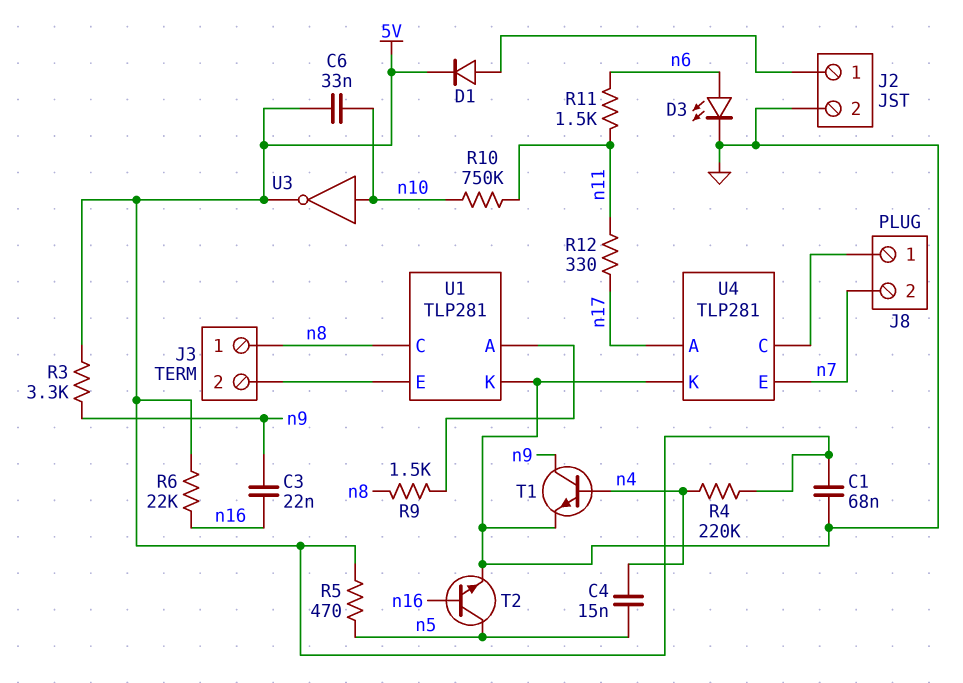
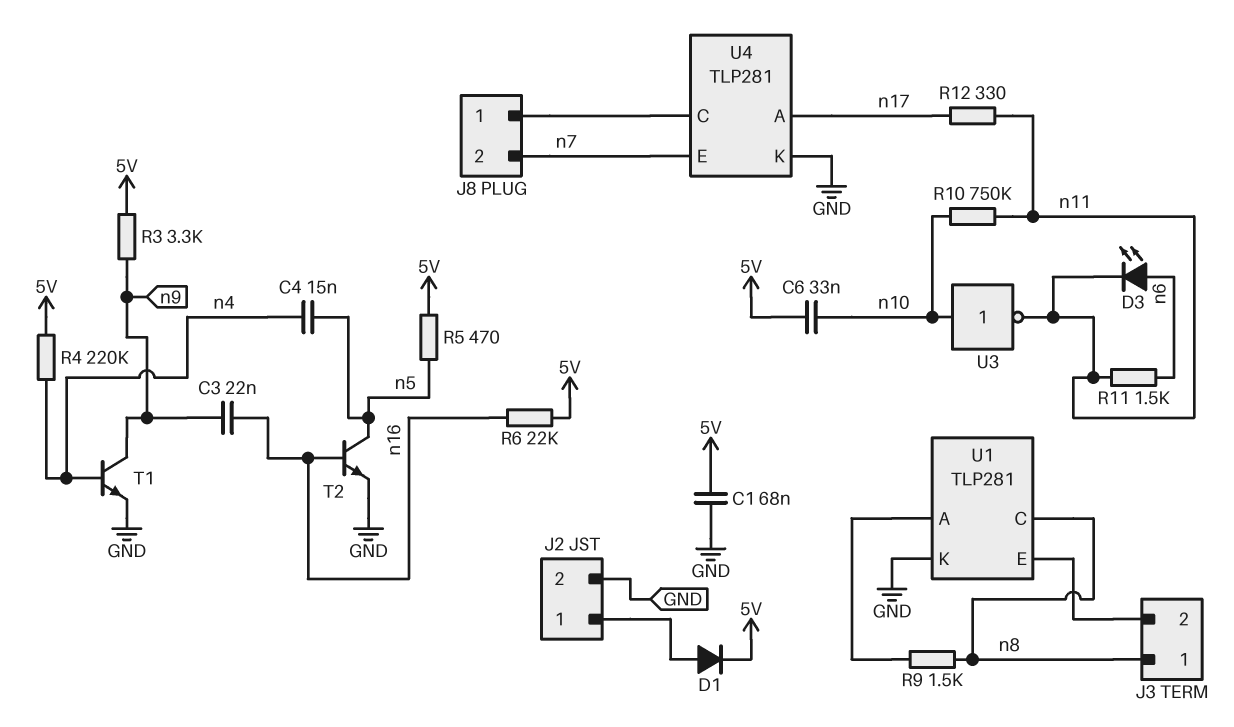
D3: LED (A n6, K GND) -> LED (A n6, K n11)
U3: NOT (in n10, out 5V) -> NOT (in n10, out n11)

